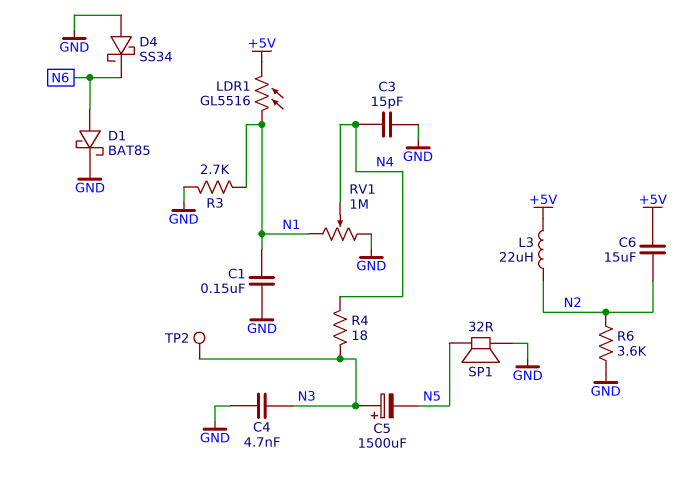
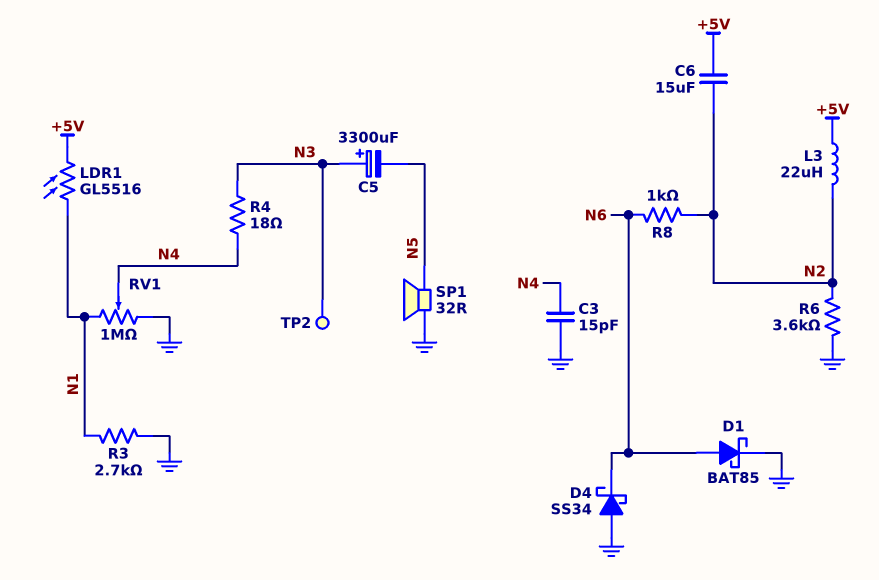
C1: 150nF (GND, N1) -> none
C4: 4.7nF (GND, N3) -> none
C5: 1500uF (plus N3, minus N5) -> 3300uF (plus N3, minus N5)
R8: none -> 1k (N2, N6)

